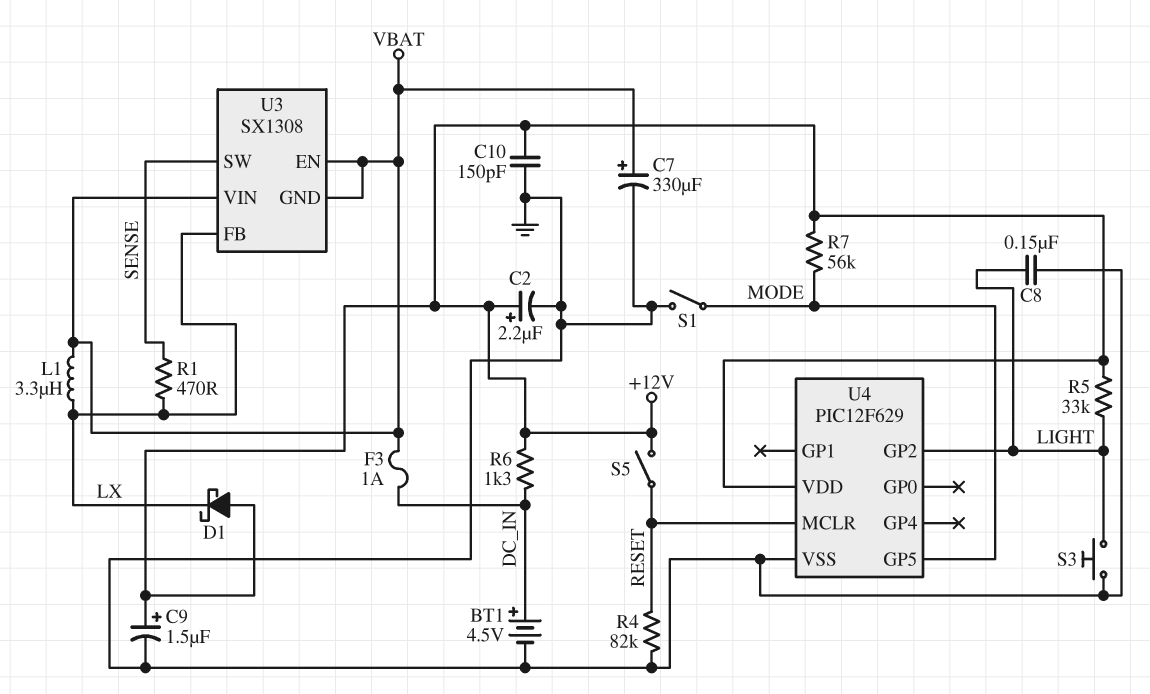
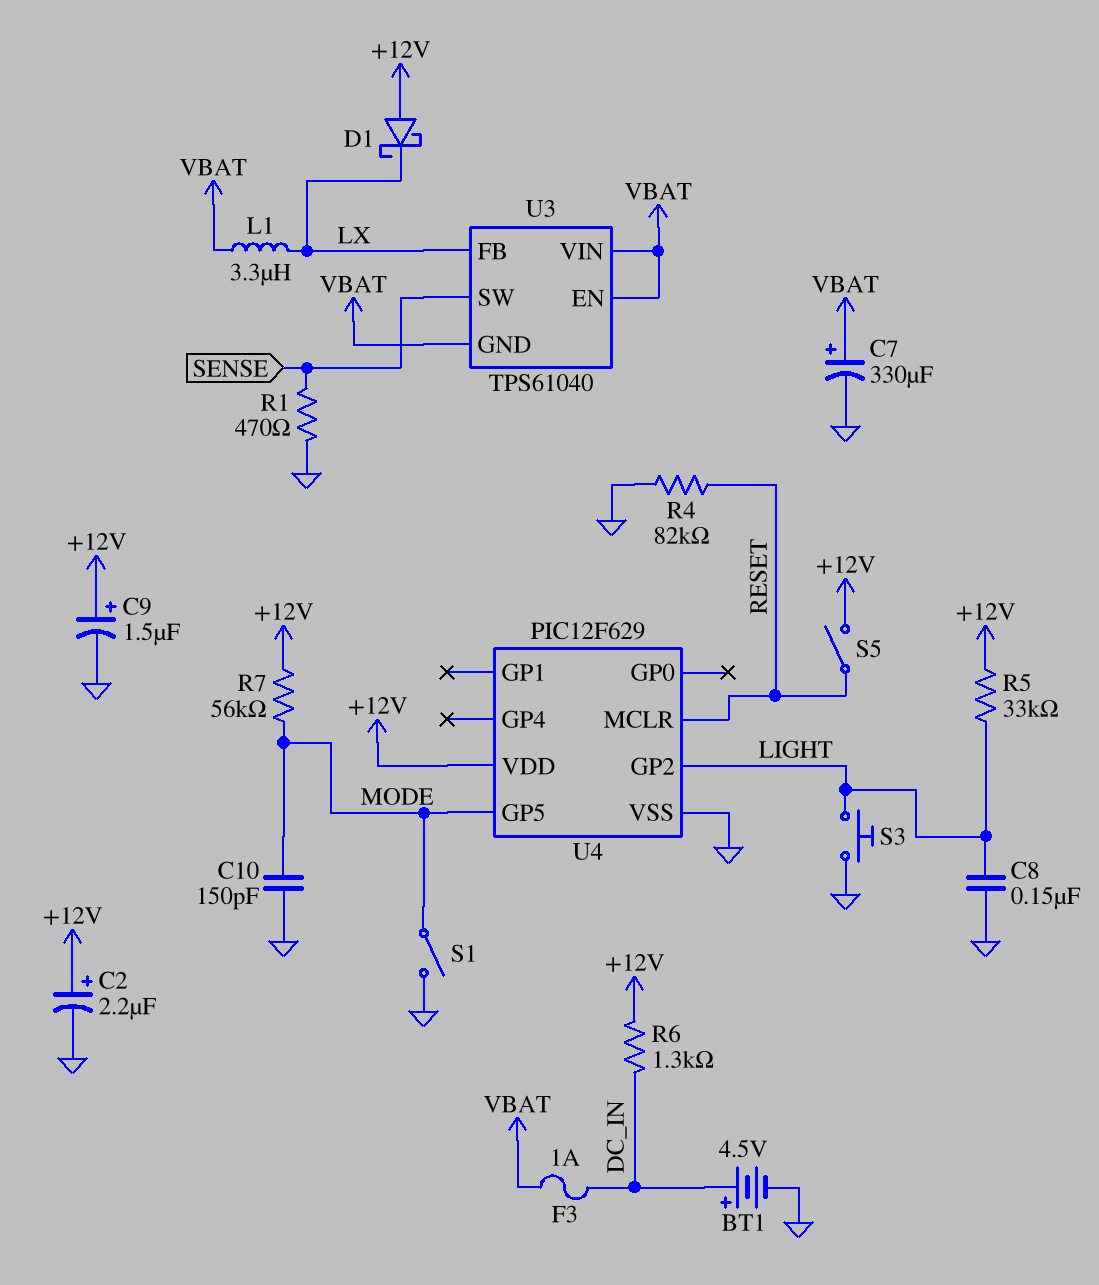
C10: 150pF (+12V, GND) -> 150pF (GND, MODE)
R1: 470 (LX, SENSE) -> 470 (GND, SENSE)
U3: SX1308 -> TPS61040

